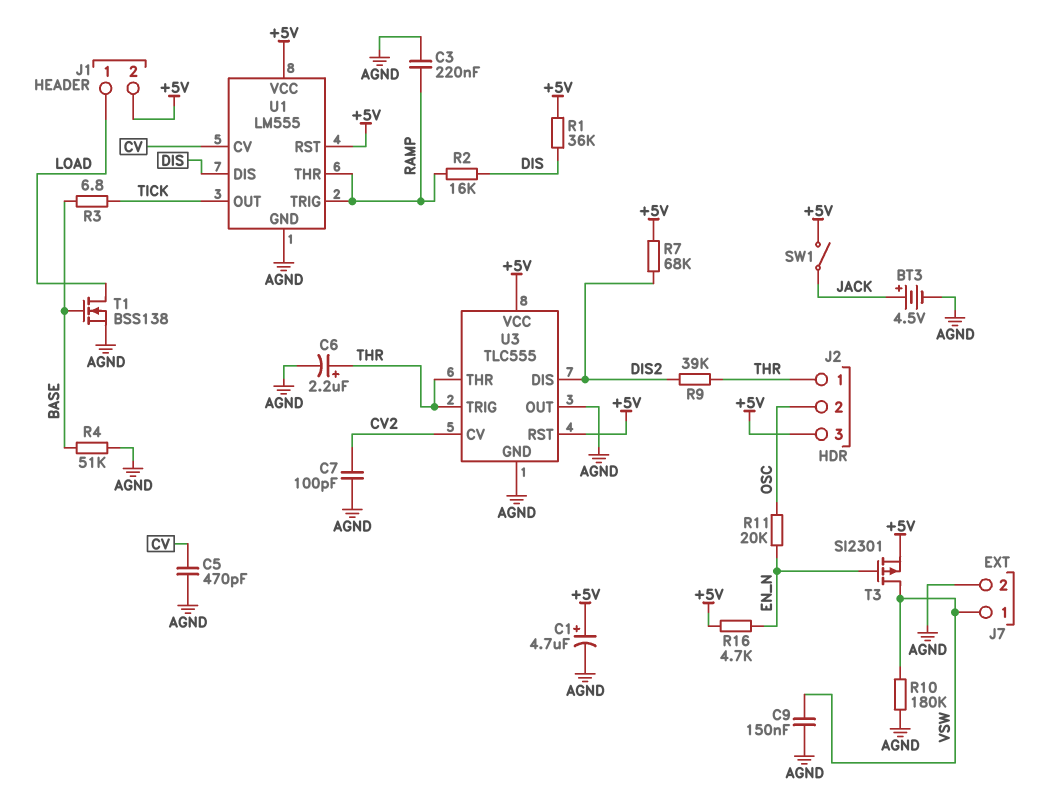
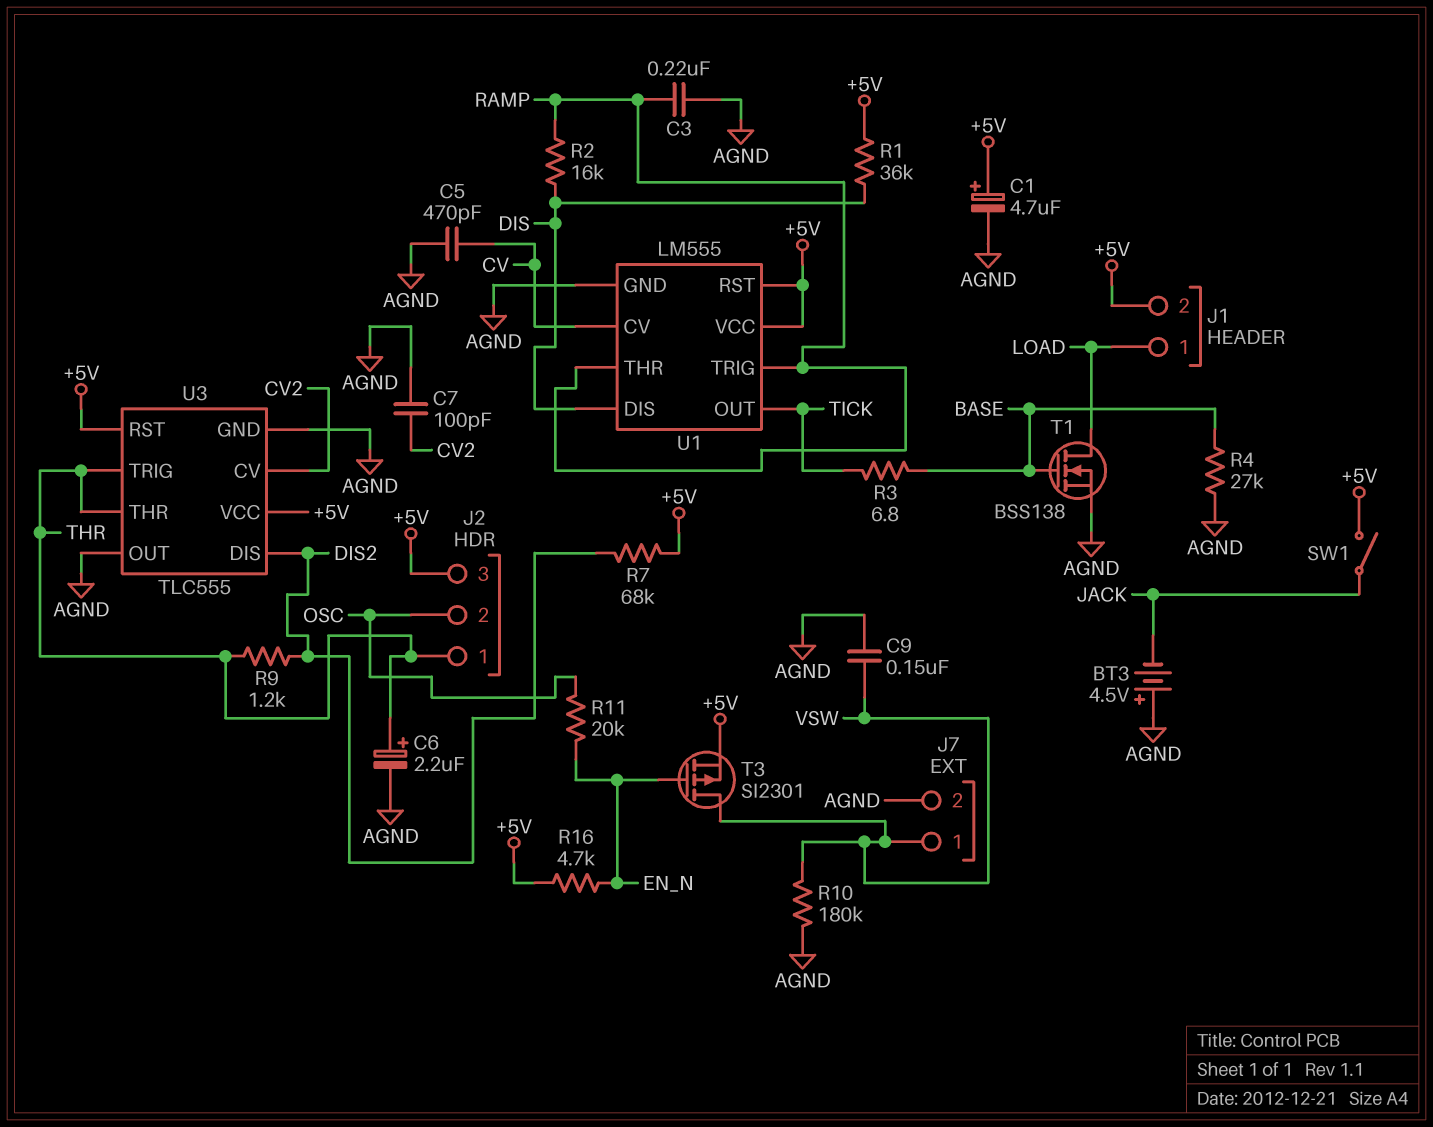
BT3: 4.5V (plus JACK, minus AGND) -> 4.5V (plus AGND, minus JACK)
R4: 51k (AGND, BASE) -> 27k (AGND, BASE)
R9: 39k (DIS2, THR) -> 1.2k (DIS2, THR)

